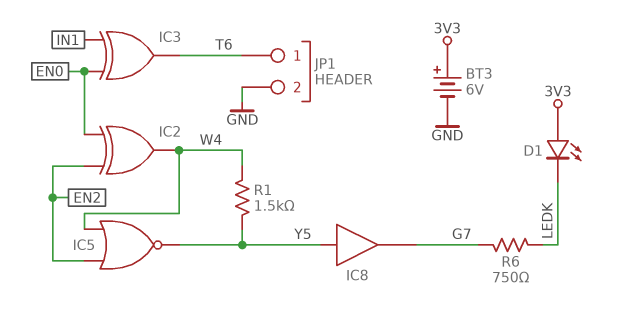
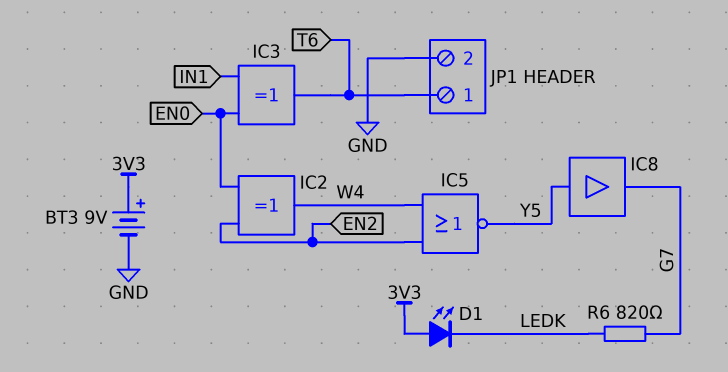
BT3: 6V (plus 3V3, minus GND) -> 9V (plus 3V3, minus GND)
R1: 1.5k (W4, Y5) -> none
R6: 750 (G7, LEDK) -> 820 (G7, LEDK)

